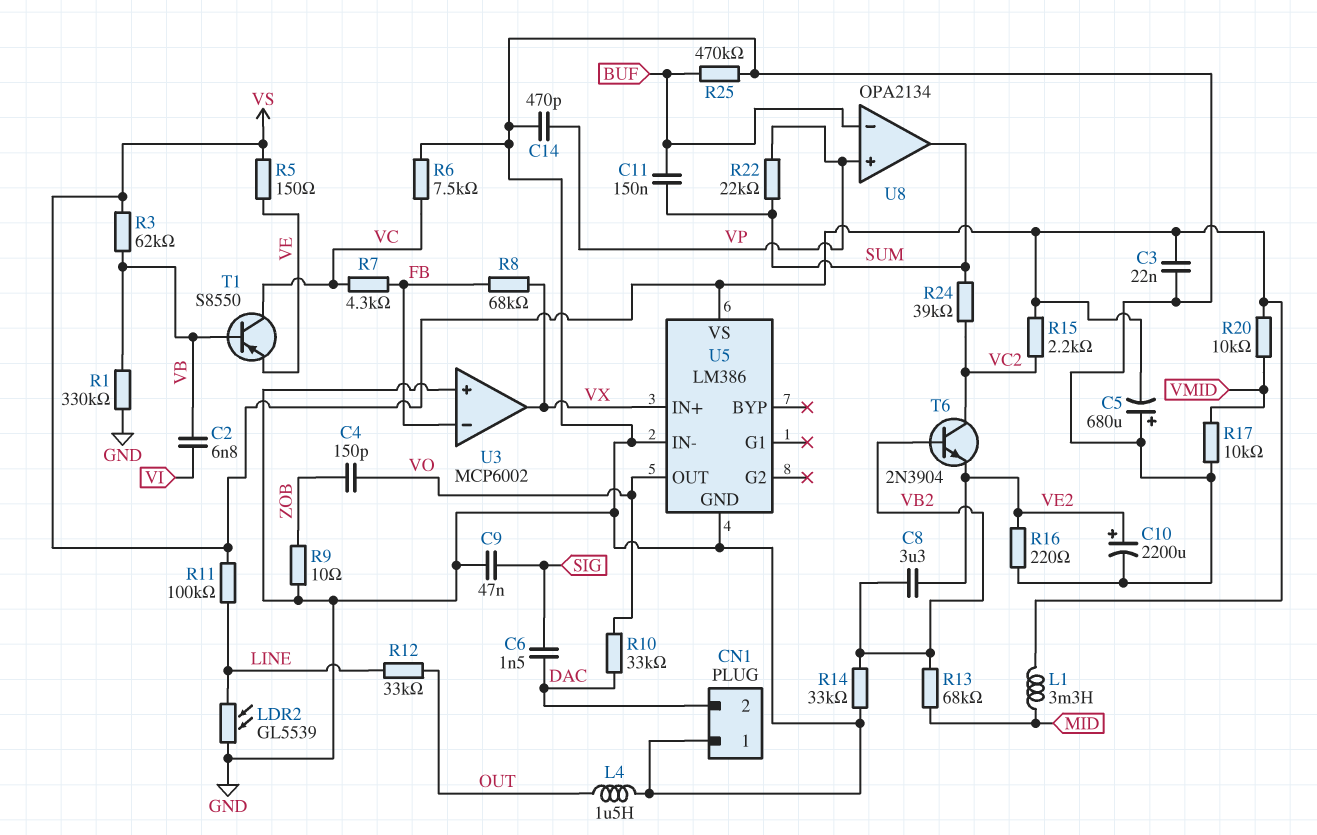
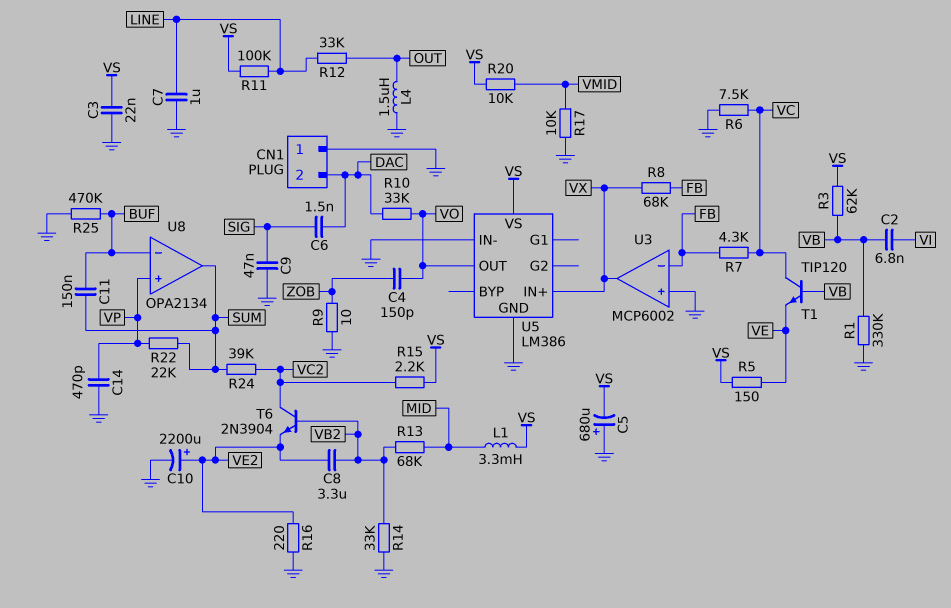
C7: none -> 1uF (GND, LINE)
LDR2: GL5539 (GND, LINE) -> none
T1: PNP S8550 (B VB, C VC, E VE) -> NPN TIP120 (B VB, C VC, E VE)

